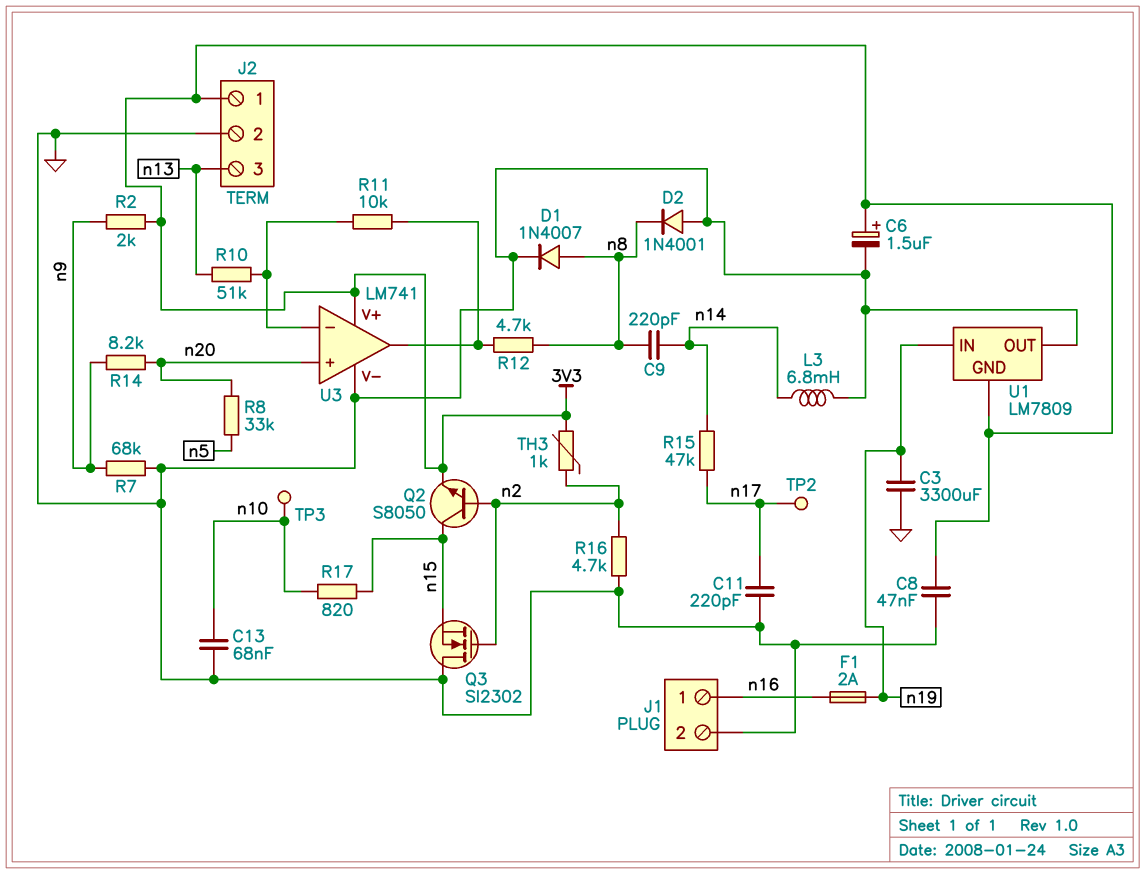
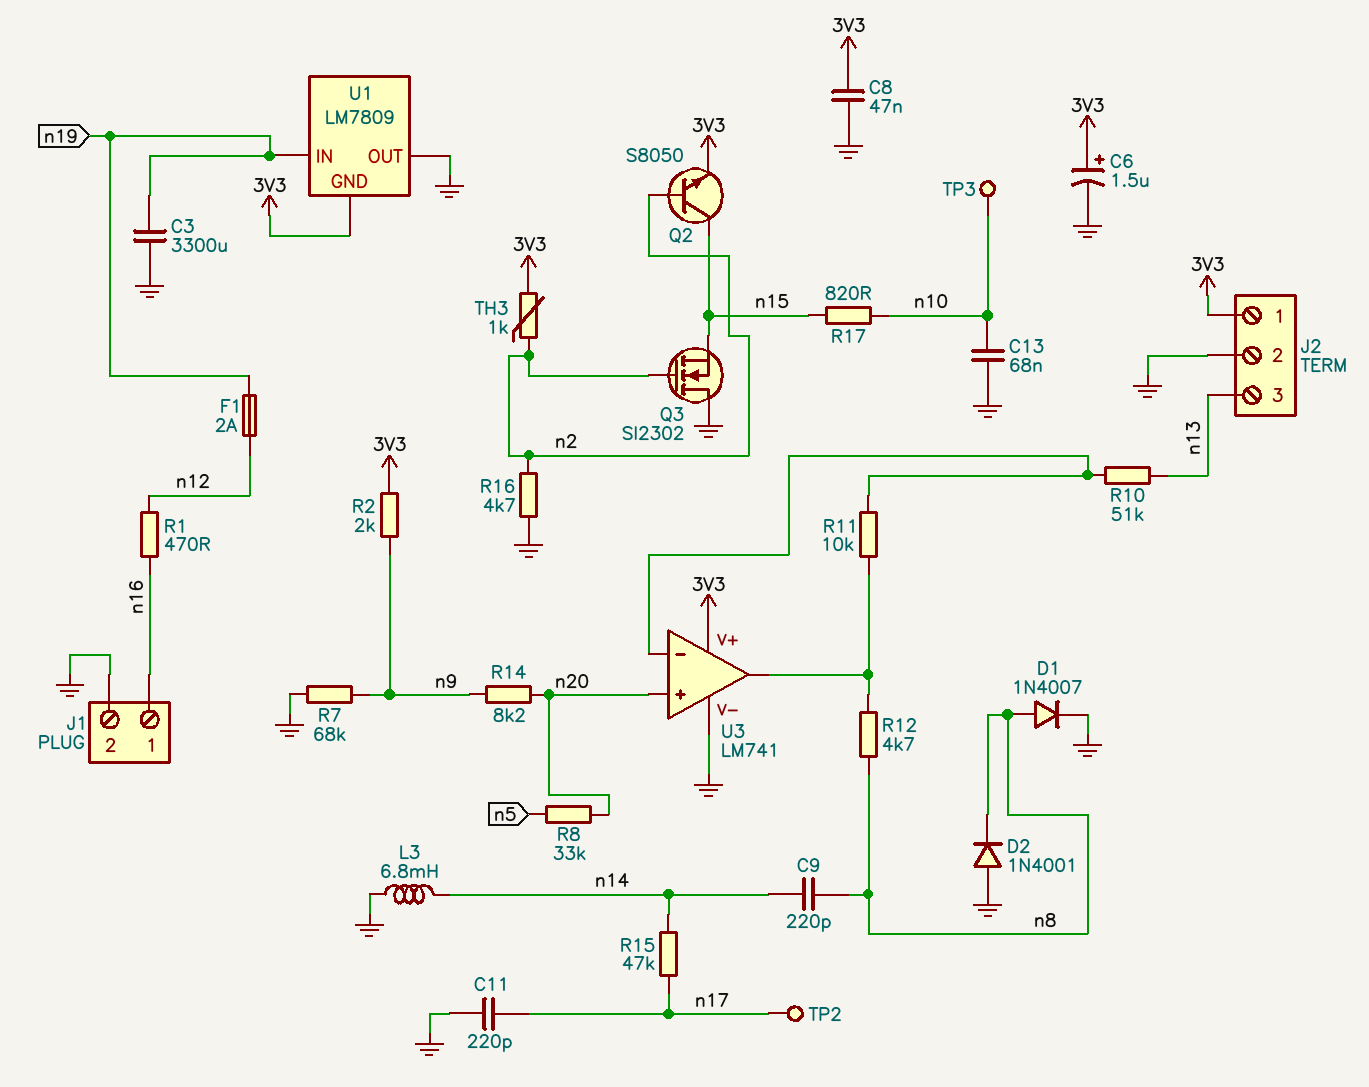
F1: 2A (n16, n19) -> 2A (n12, n19)
R1: none -> 470 (n12, n16)

